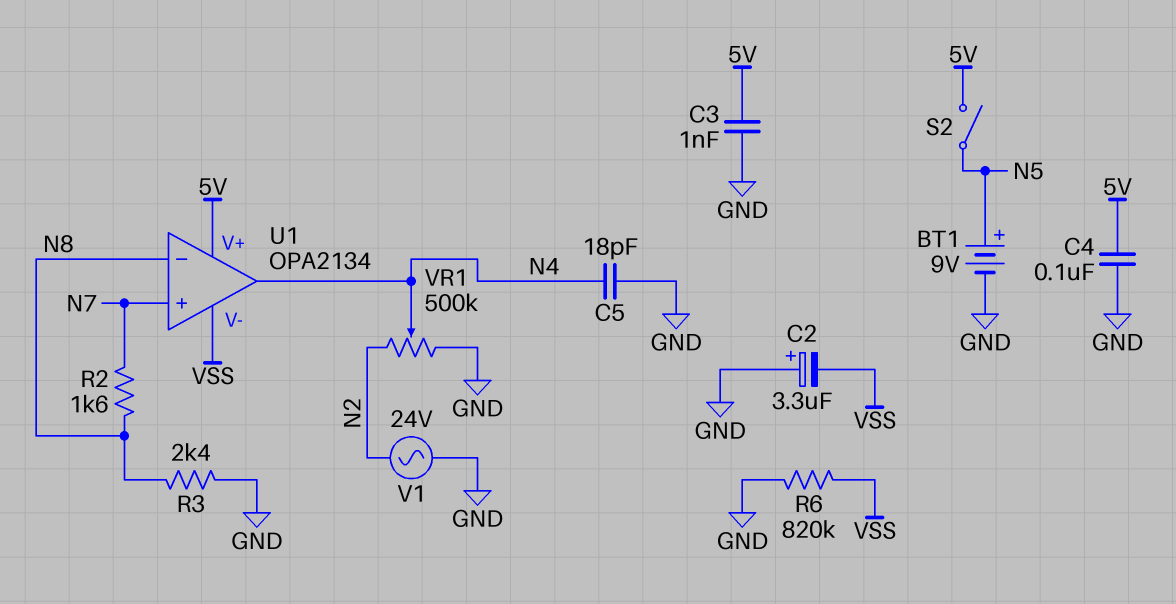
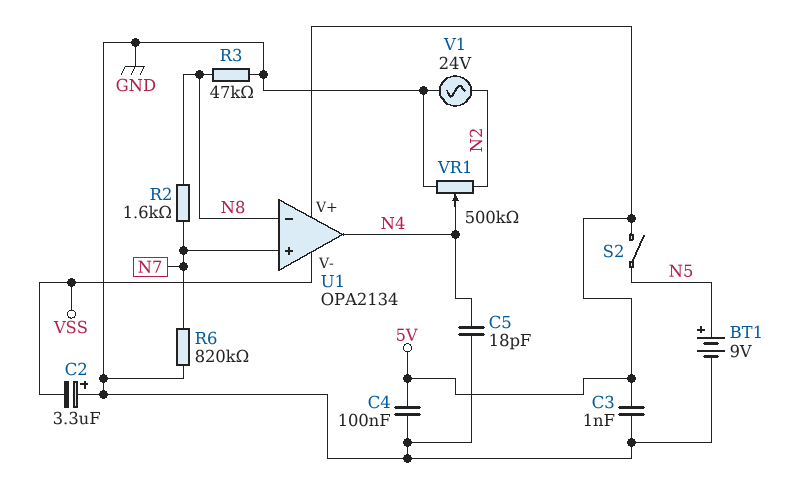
R3: 2.4k (GND, N8) -> 47k (GND, N8)
R6: 820k (GND, VSS) -> 820k (GND, N7)

